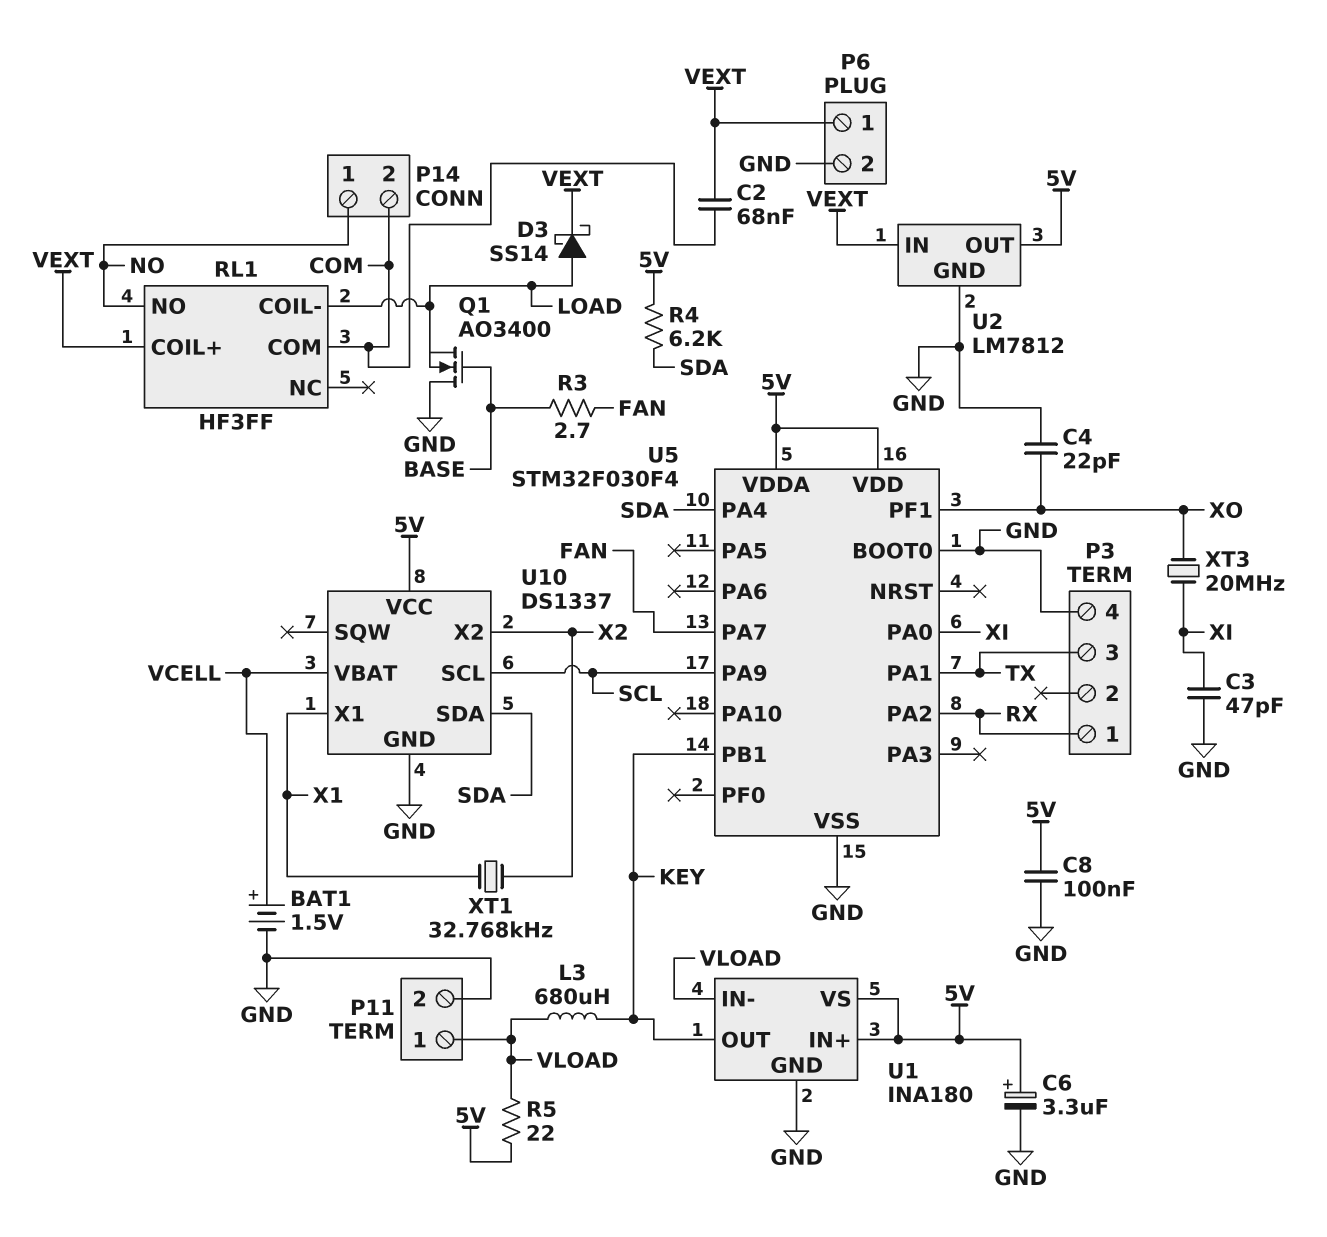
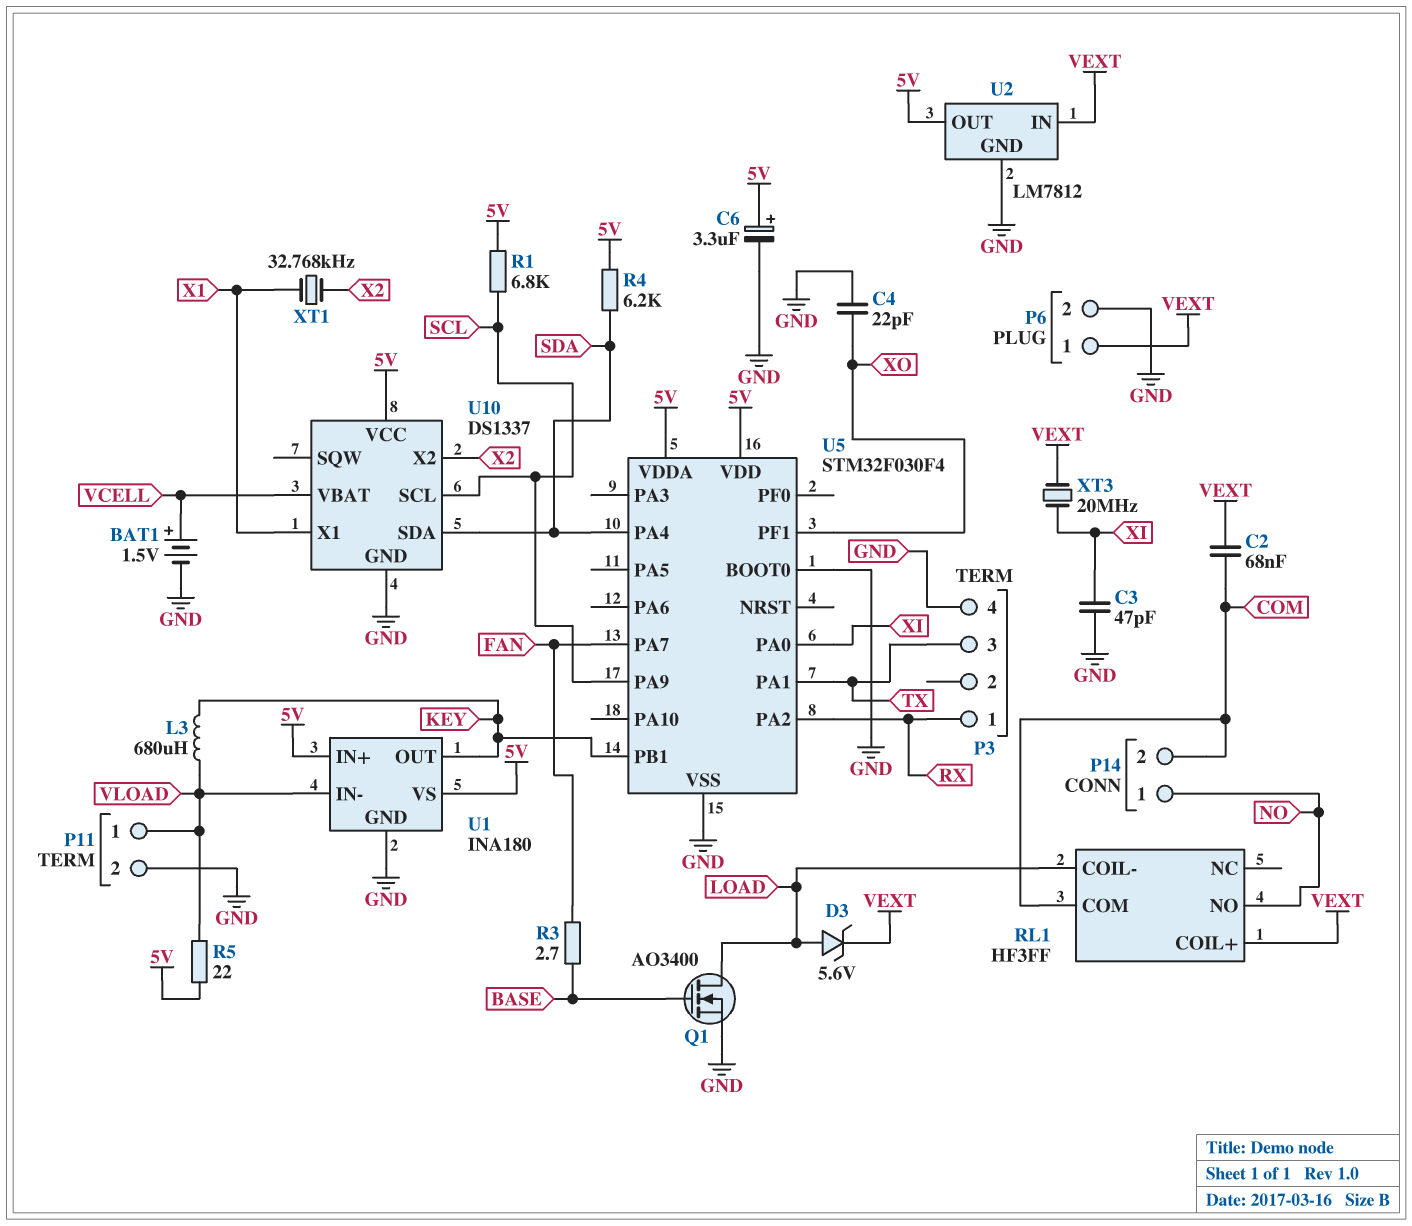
C8: 100nF (5V, GND) -> none
D3: schottky SS14 (A LOAD, K VEXT) -> zener 5.6V (A LOAD, K VEXT)
Q1: NMOS AO3400 (G BASE, D GND, S LOAD) -> NMOS AO3400 (G BASE, D LOAD, S GND)
R1: none -> 6.8k (5V, SCL)
XT3: 20MHz (XI, XO) -> 20MHz (VEXT, XI)

